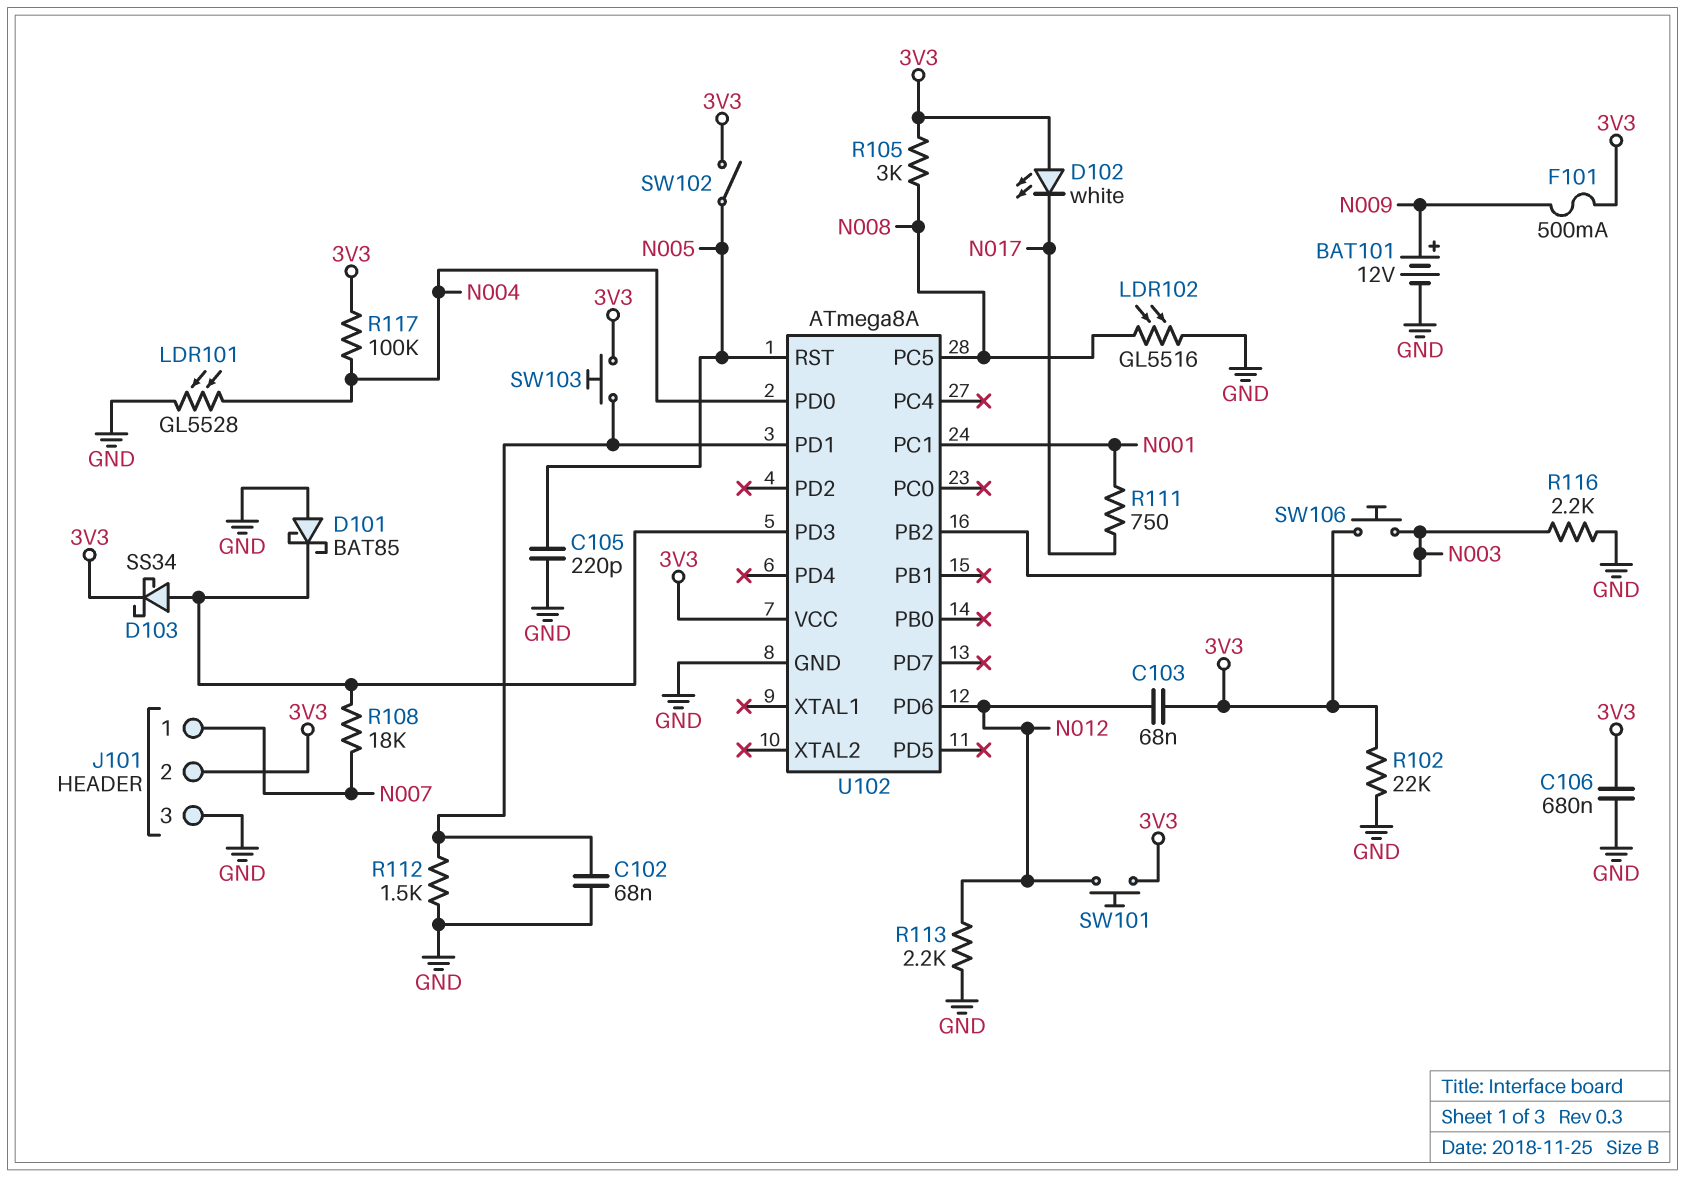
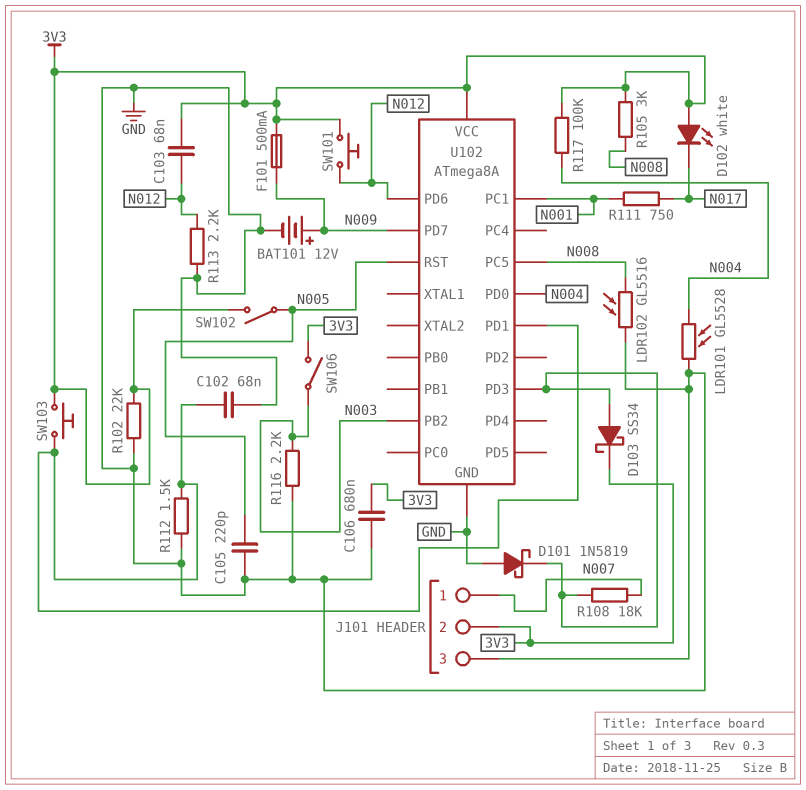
D101: schottky BAT85 (A GND, K U102/PD3) -> schottky 1N5819 (A GND, K U102/PD3)
SW106: button (3V3, N003) -> switch (3V3, N003)
U102 pin PD7: none -> N009

